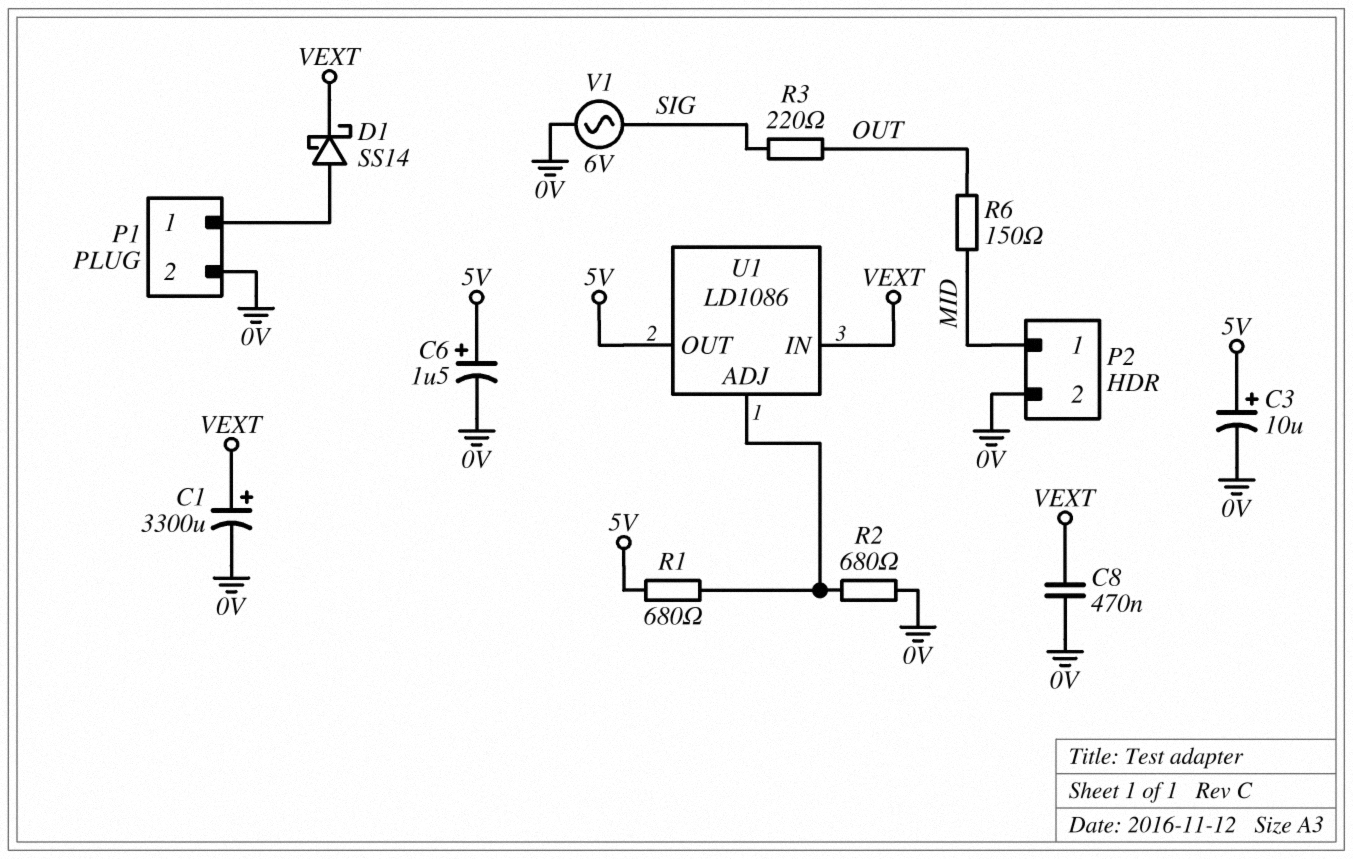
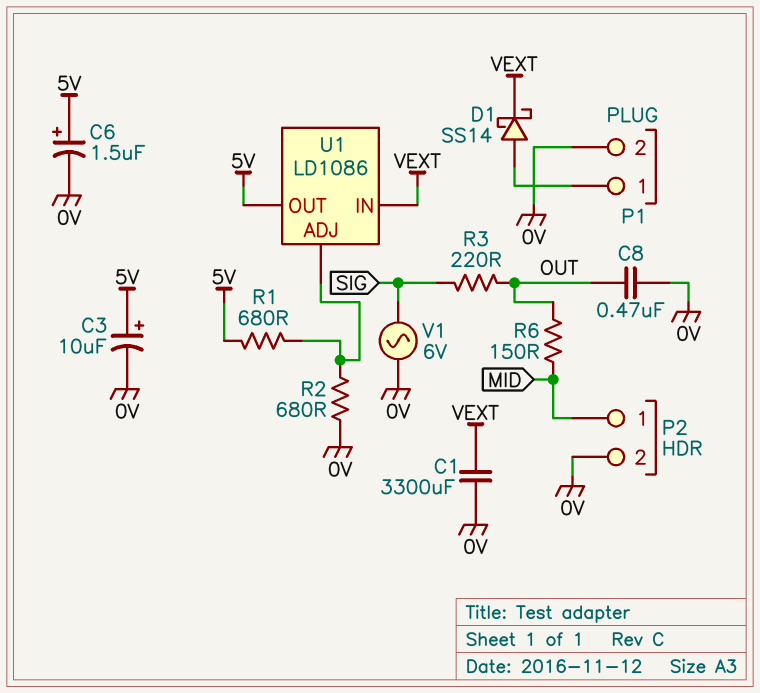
C1: 3300uF (plus VEXT, minus 0V) -> 3300uF (0V, VEXT)
C8: 470nF (0V, VEXT) -> 470nF (0V, OUT)

